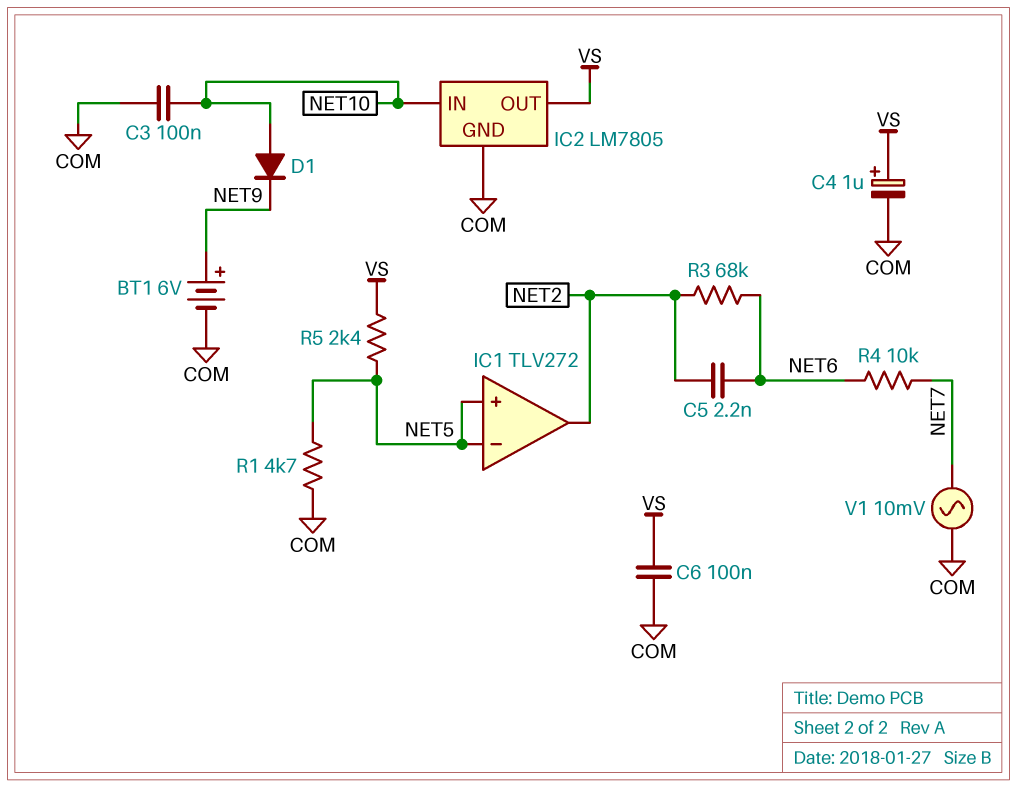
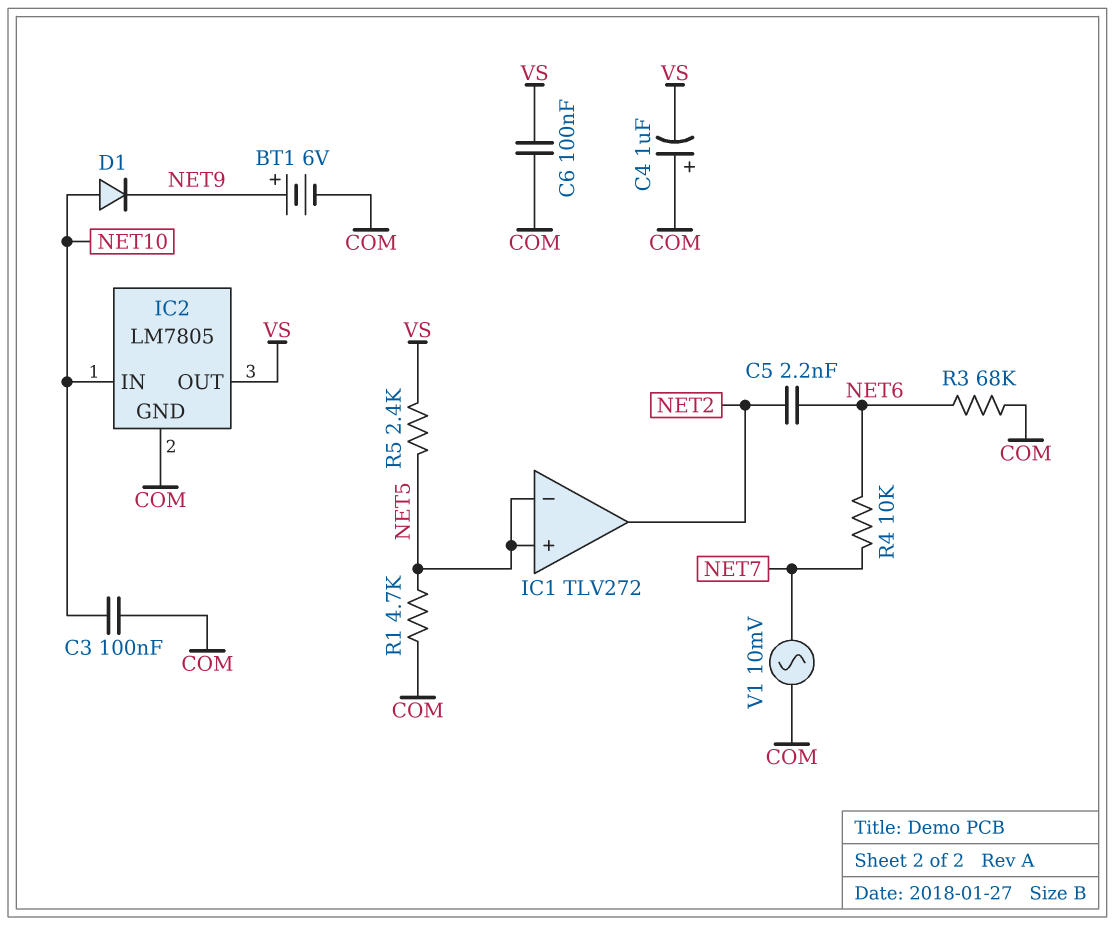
C4: 1uF (plus VS, minus COM) -> 1uF (plus COM, minus VS)
R3: 68k (NET2, NET6) -> 68k (COM, NET6)

